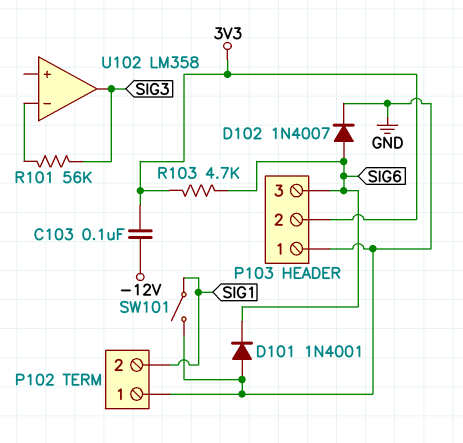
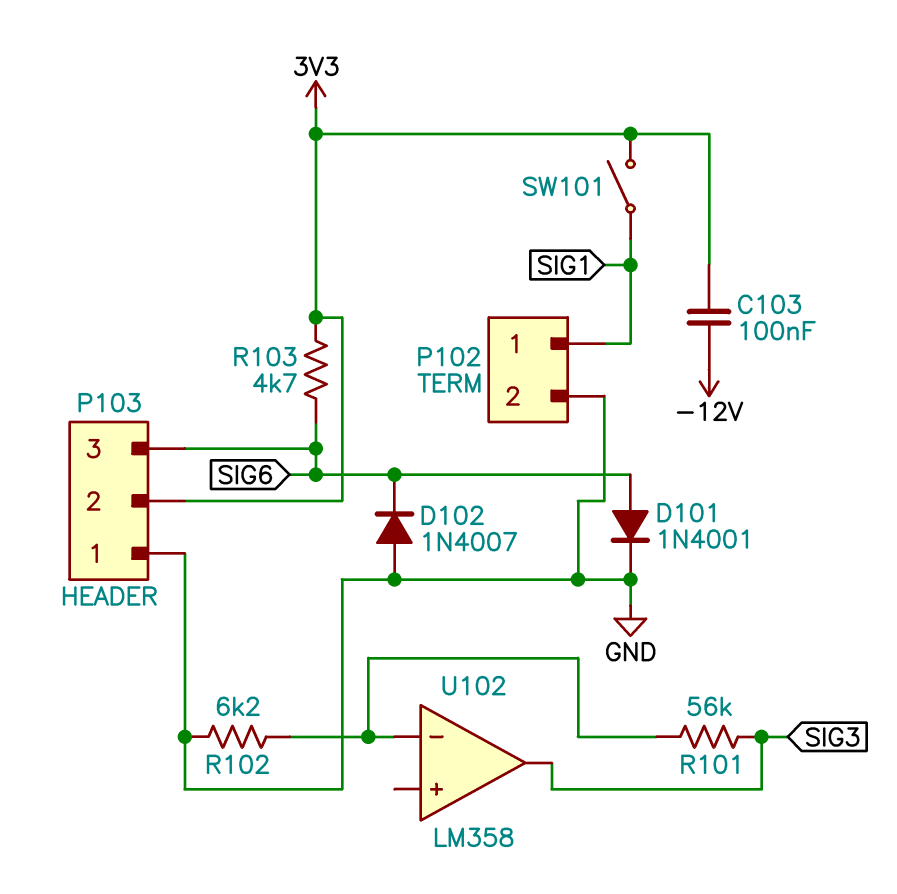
D101: diode 1N4001 (A GND, K SIG6) -> diode 1N4001 (A SIG6, K GND)
D102: diode 1N4007 (A SIG6, K GND) -> diode 1N4007 (A GND, K SIG6)
P102 pin 1: GND -> SIG1
P102 pin 2: SIG1 -> GND
R102: none -> 6.2k (GND, U102/in-)
SW101: switch (GND, SIG1) -> switch (3V3, SIG1)

